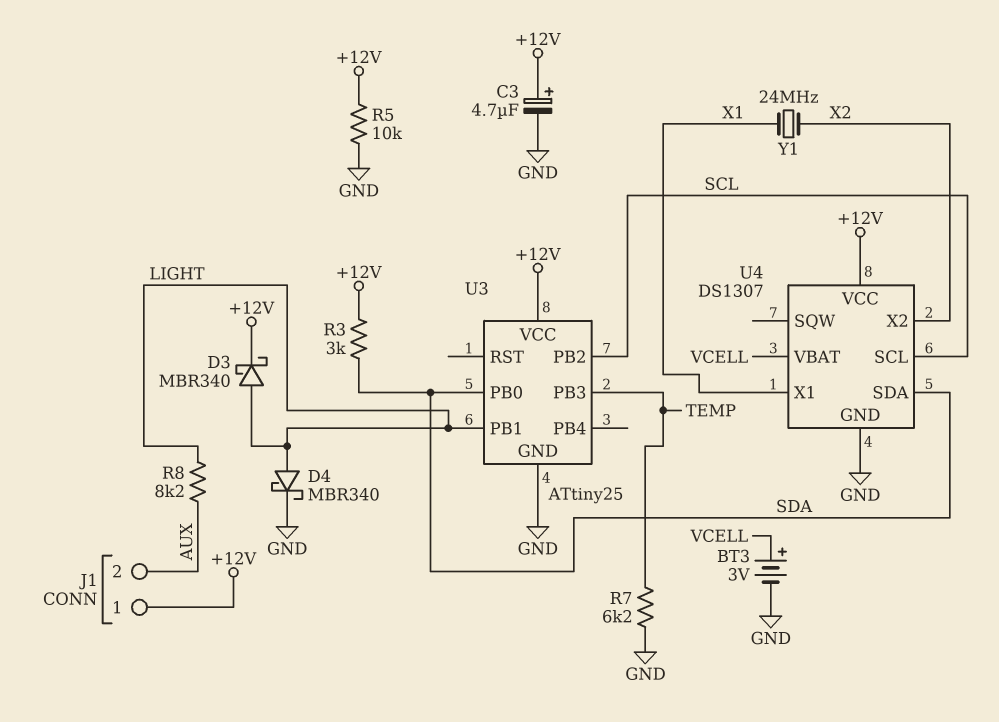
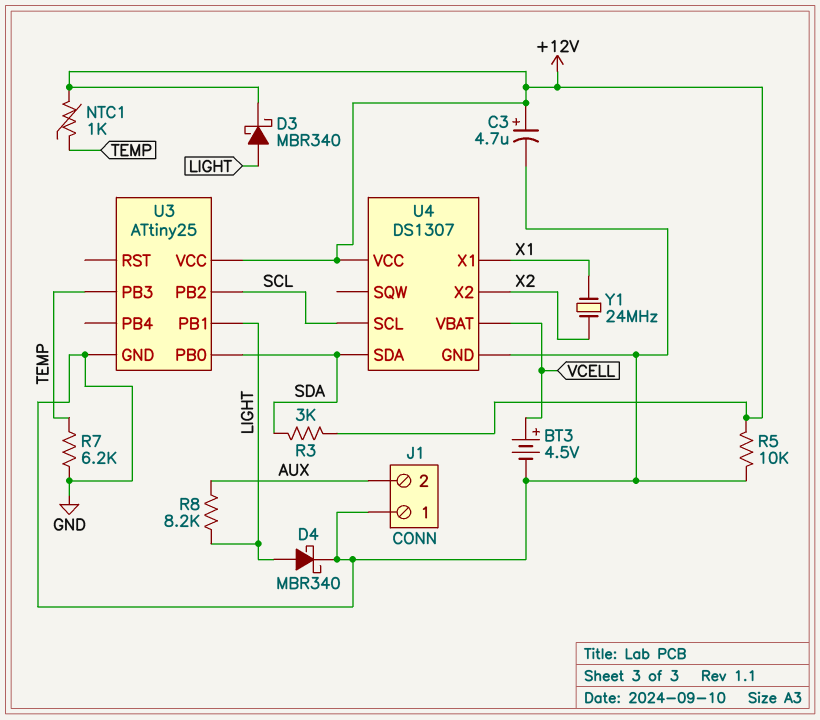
BT3: 3V (plus VCELL, minus GND) -> 4.5V (plus VCELL, minus GND)
J1 pin 1: +12V -> GND
NTC1: none -> 1k (+12V, TEMP)

